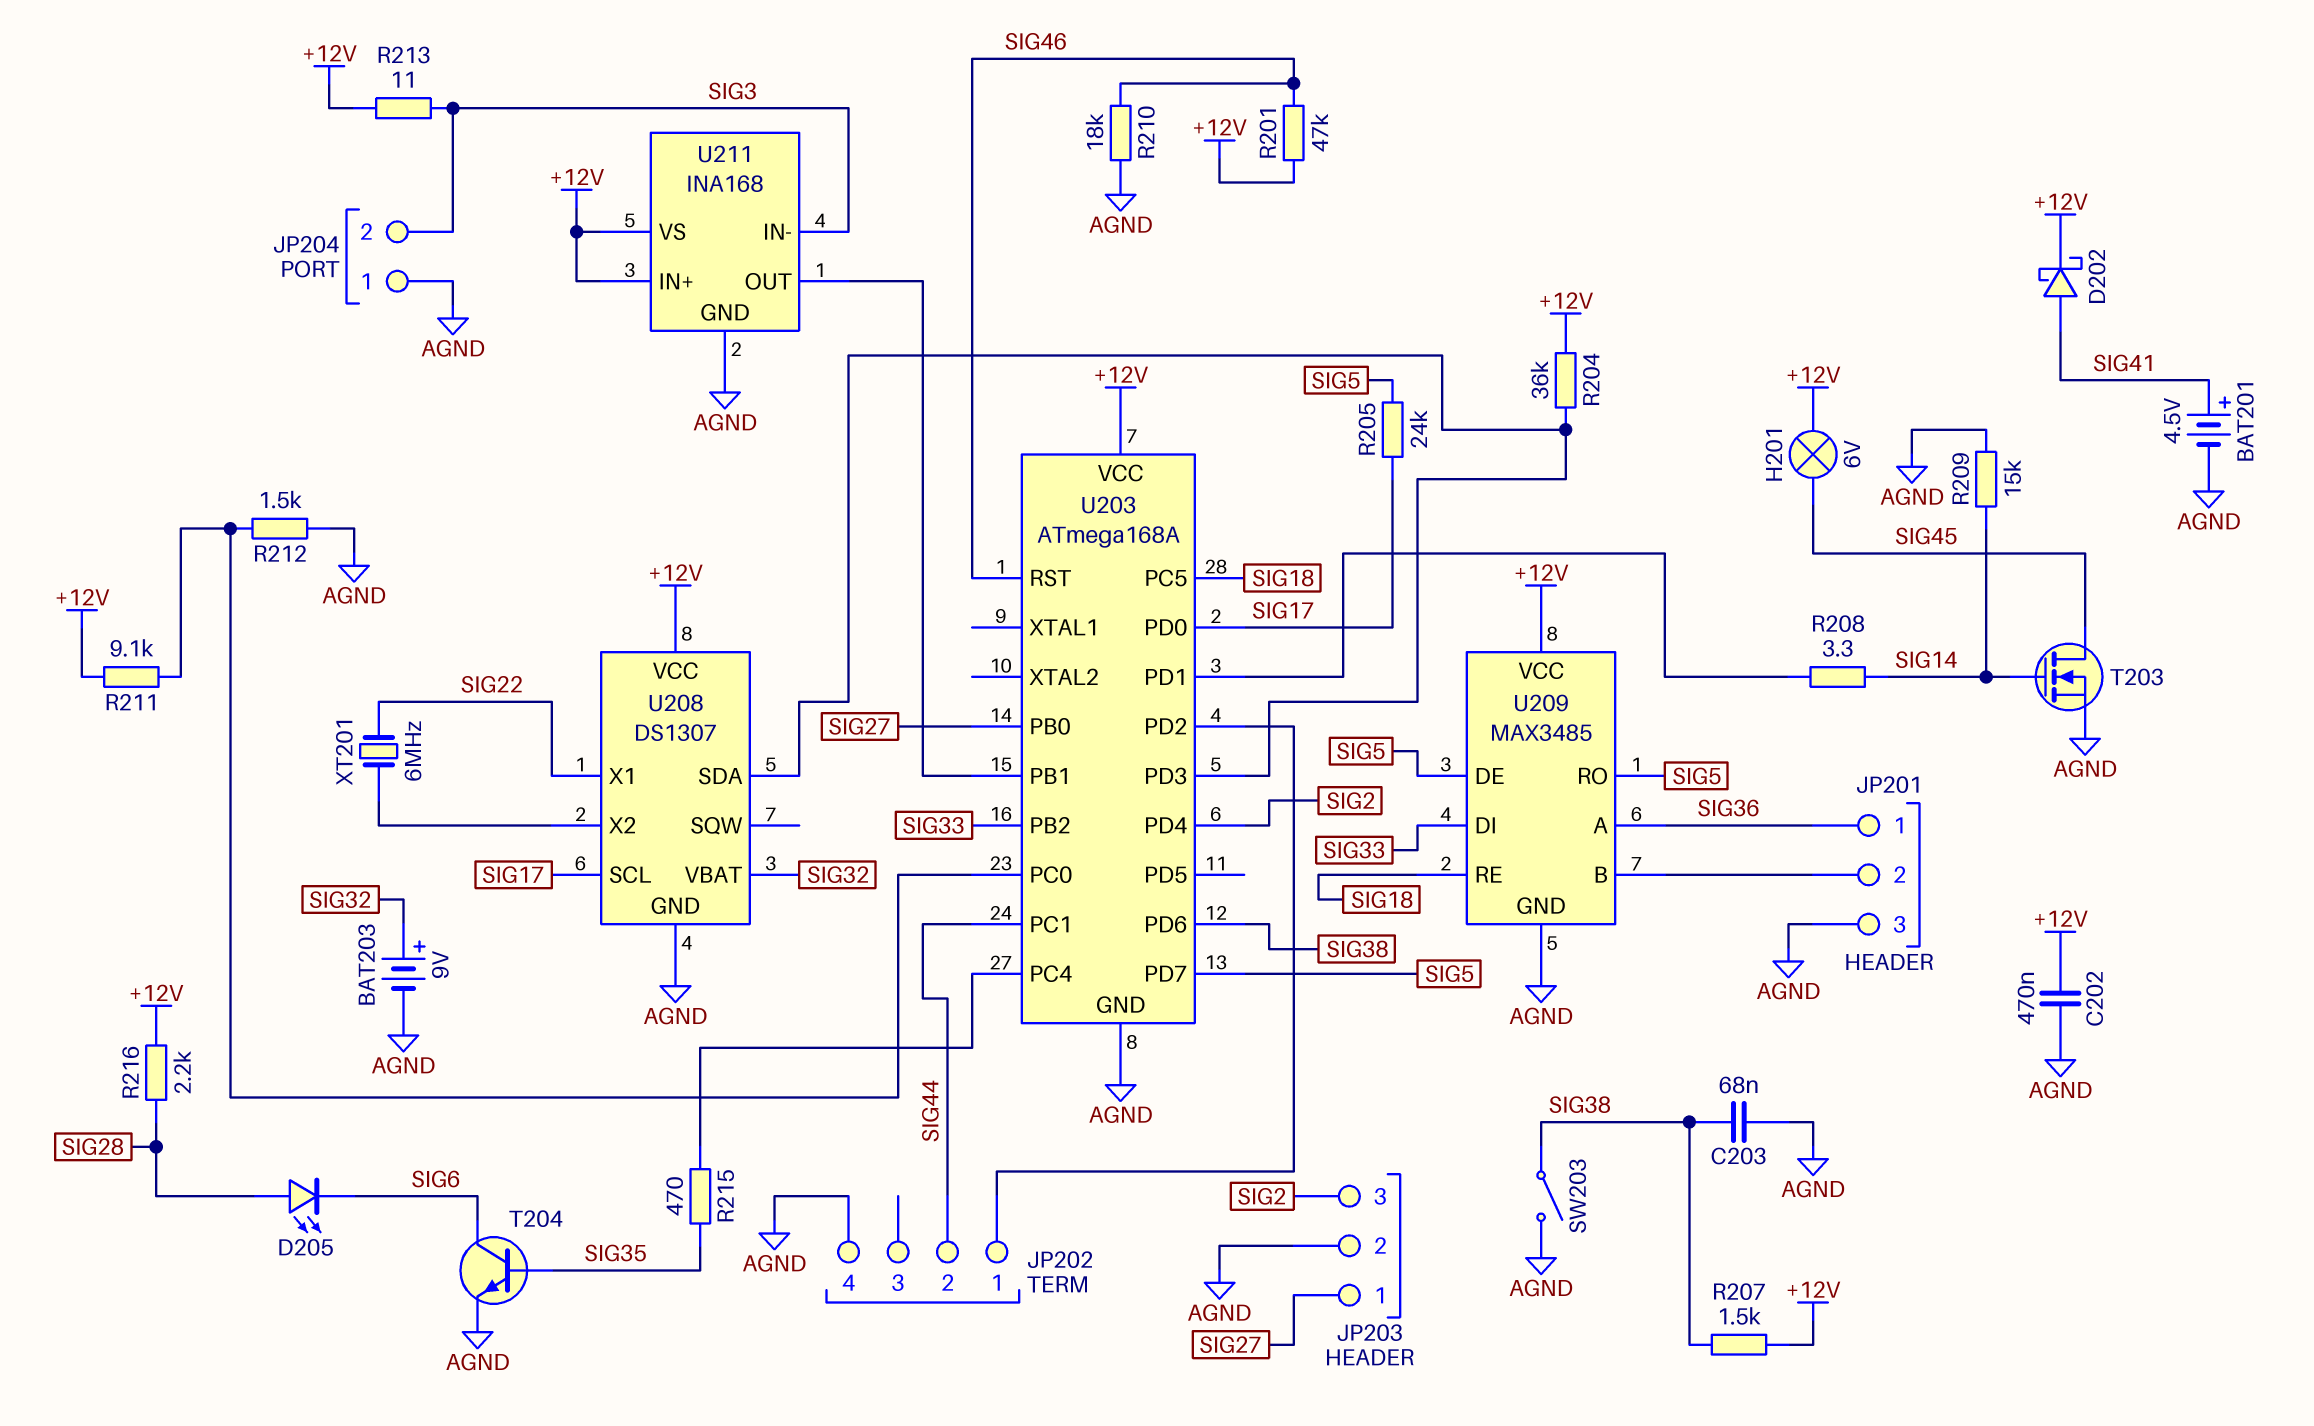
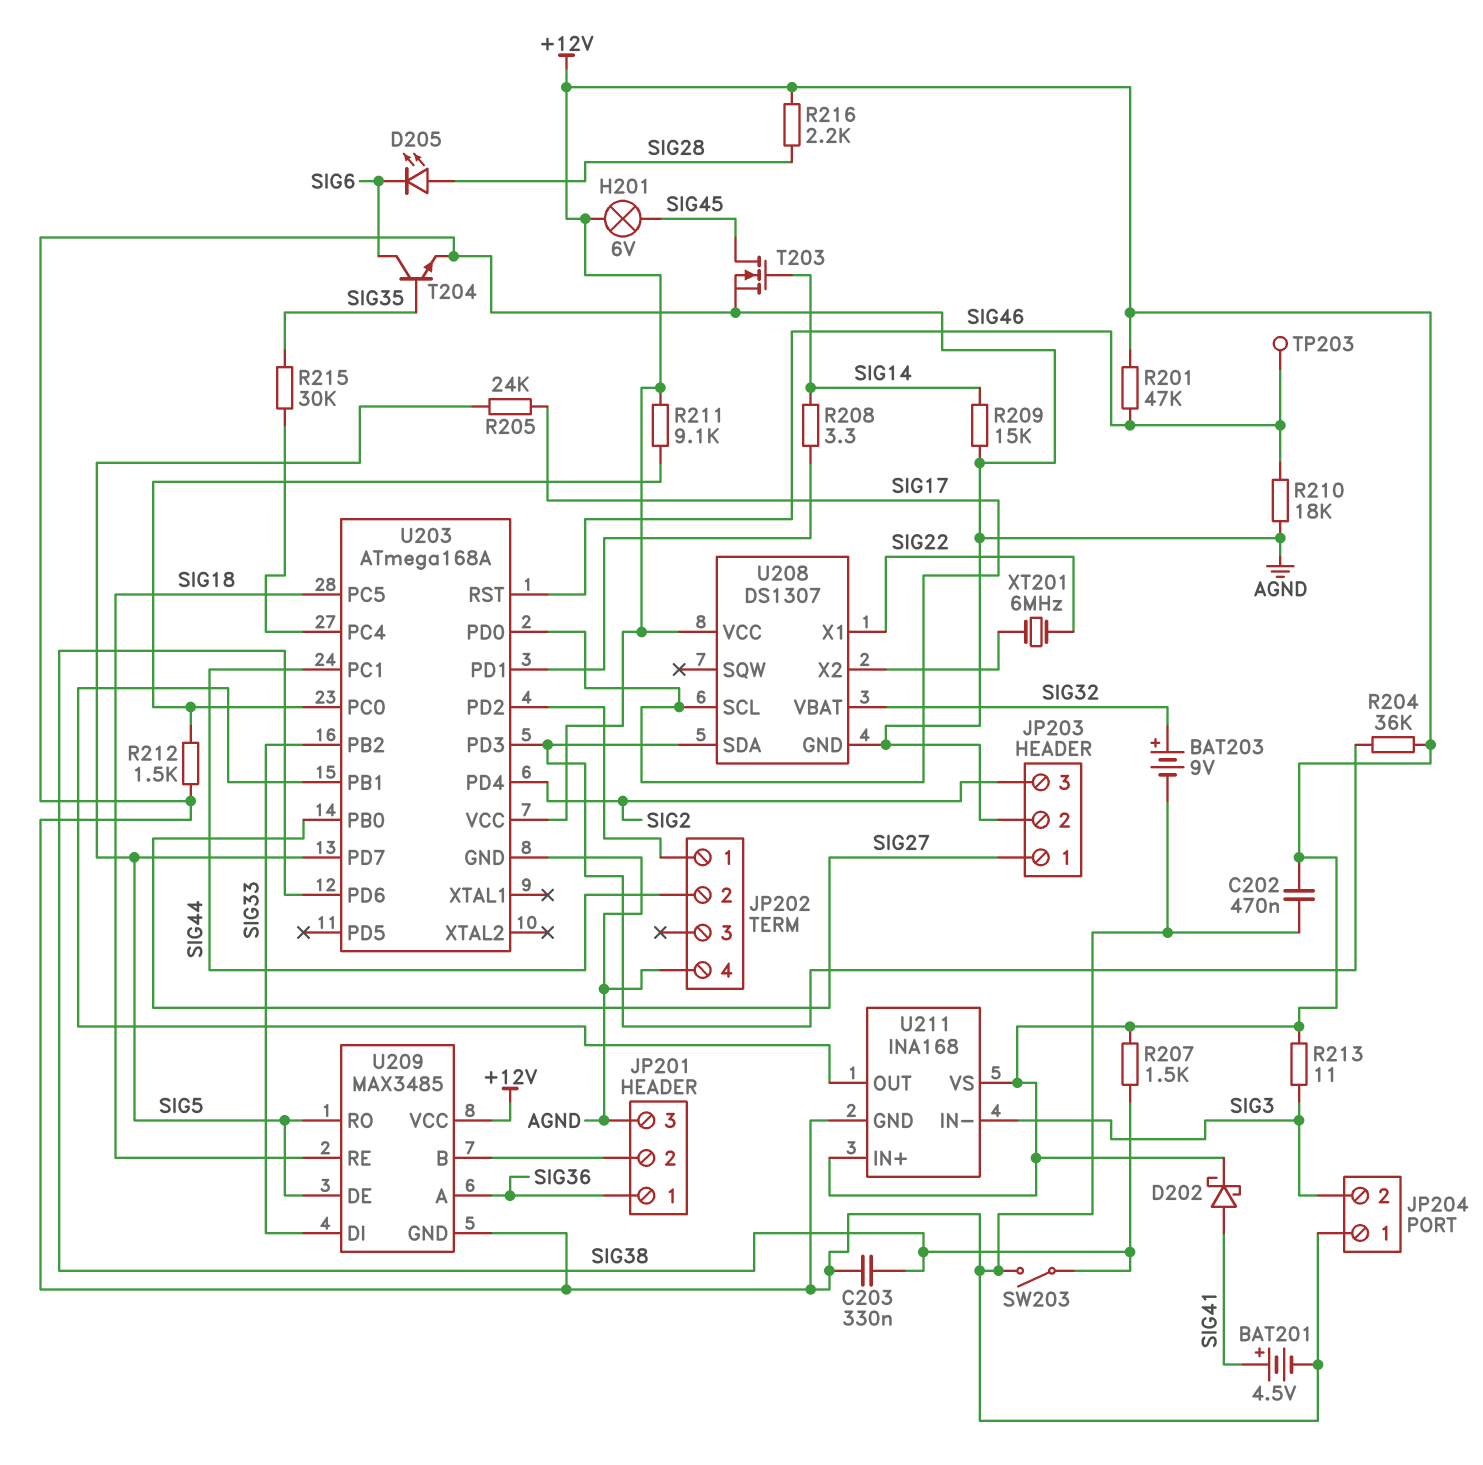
C203: 68nF (AGND, SIG38) -> 330nF (AGND, SIG38)
R215: 470 (SIG35, U203/PC4) -> 30k (SIG35, U203/PC4)
TP203: none -> test point (SIG46)

